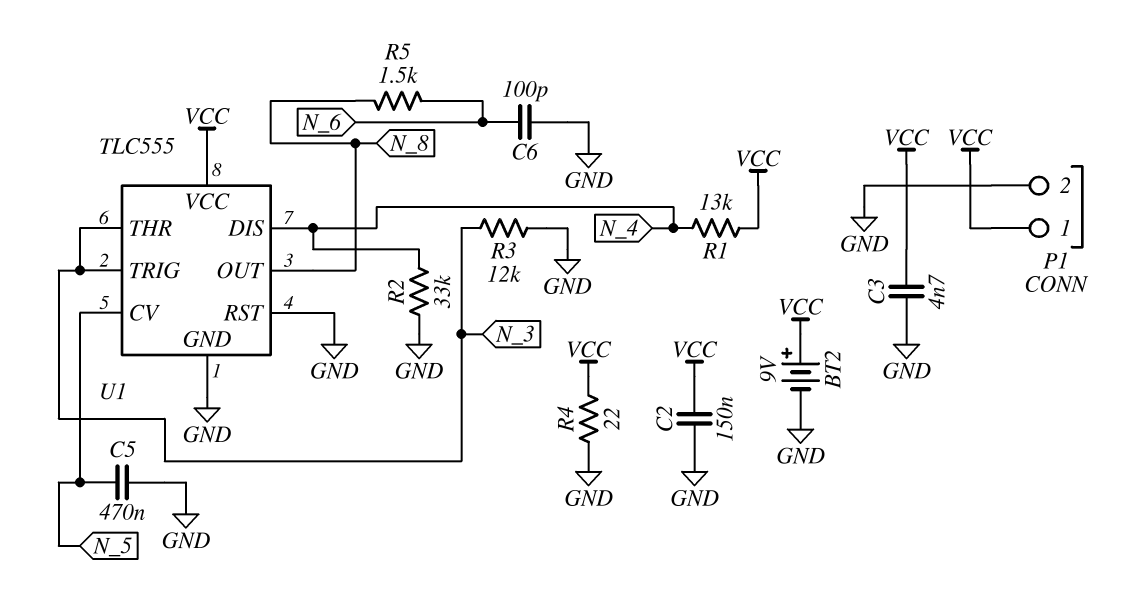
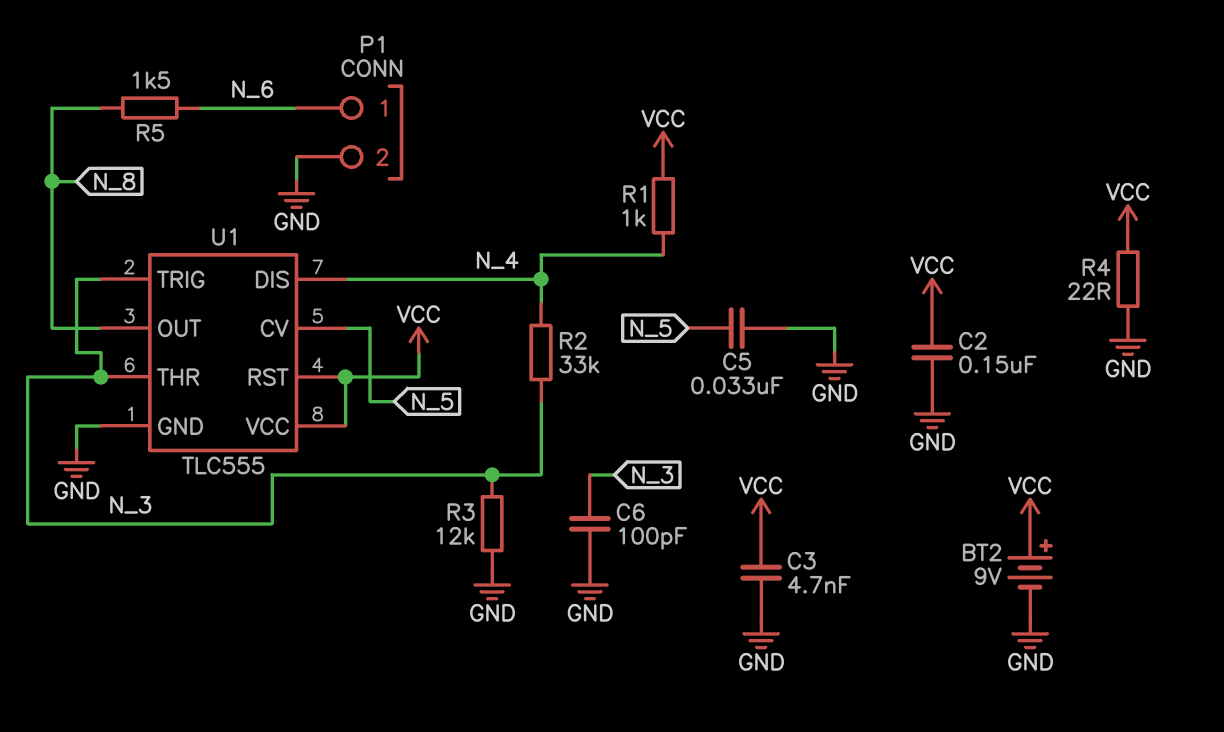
C5: 470nF (GND, N_5) -> 33nF (GND, N_5)
C6: 100pF (GND, N_6) -> 100pF (GND, N_3)
P1 pin 1: VCC -> N_6
R1: 13k (N_4, VCC) -> 1k (N_4, VCC)
R2: 33k (GND, N_4) -> 33k (N_3, N_4)
U1 pin RST: GND -> VCC

